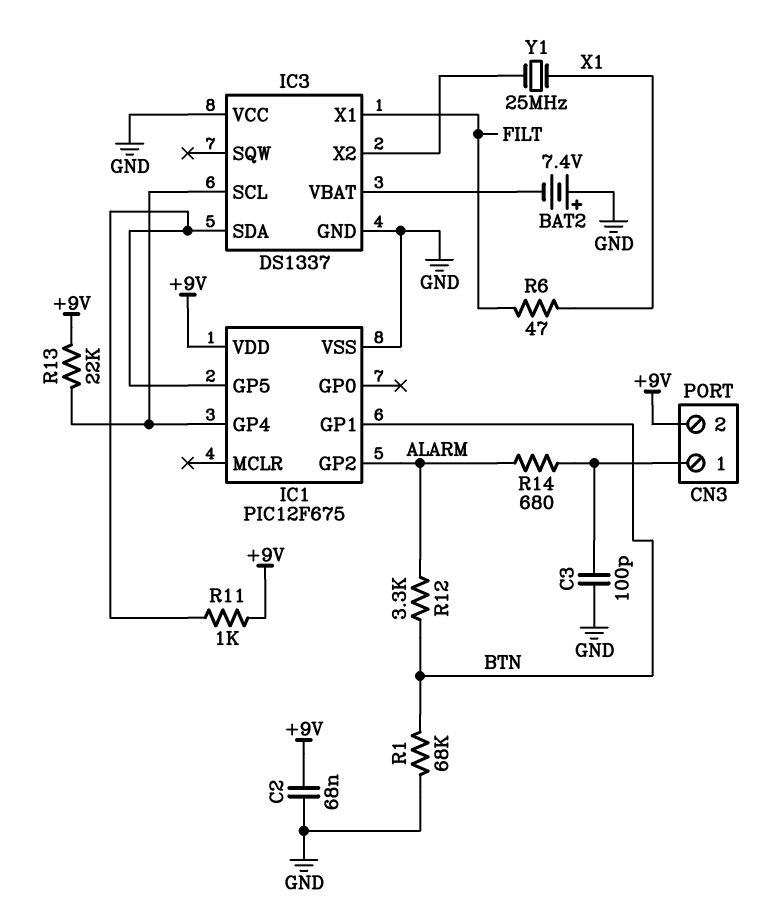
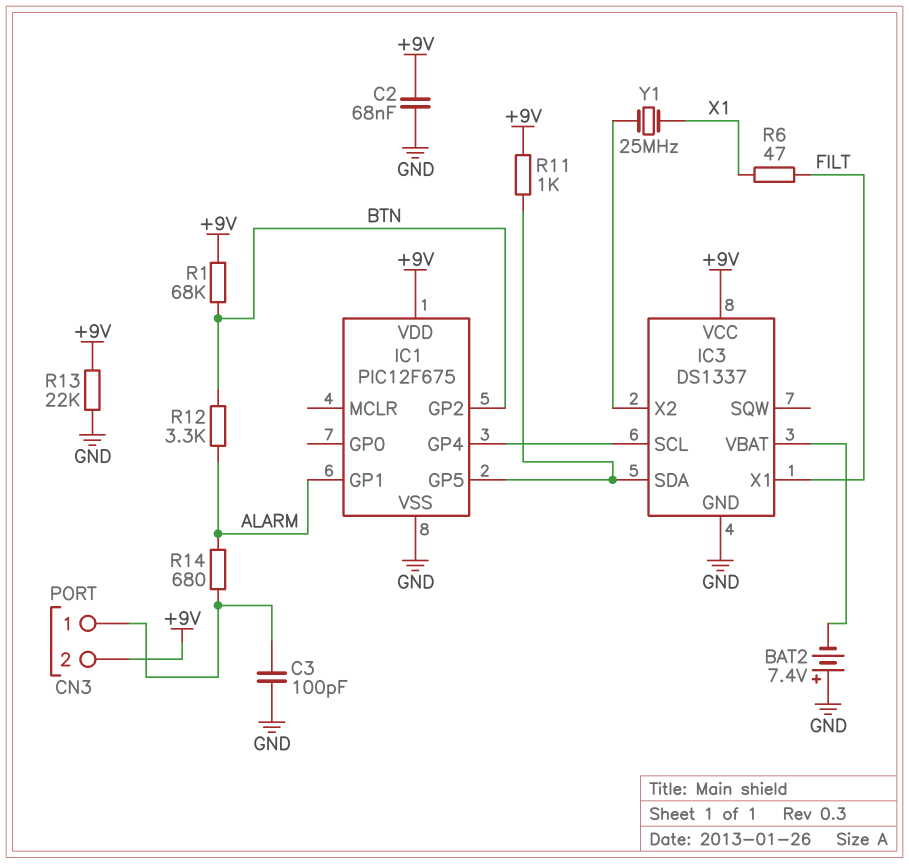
IC1 pin GP1: BTN -> ALARM
IC1 pin GP2: ALARM -> BTN
IC3 pin VCC: GND -> +9V
R1: 68k (BTN, GND) -> 68k (+9V, BTN)
R13: 22k (+9V, IC1/GP4) -> 22k (+9V, GND)

